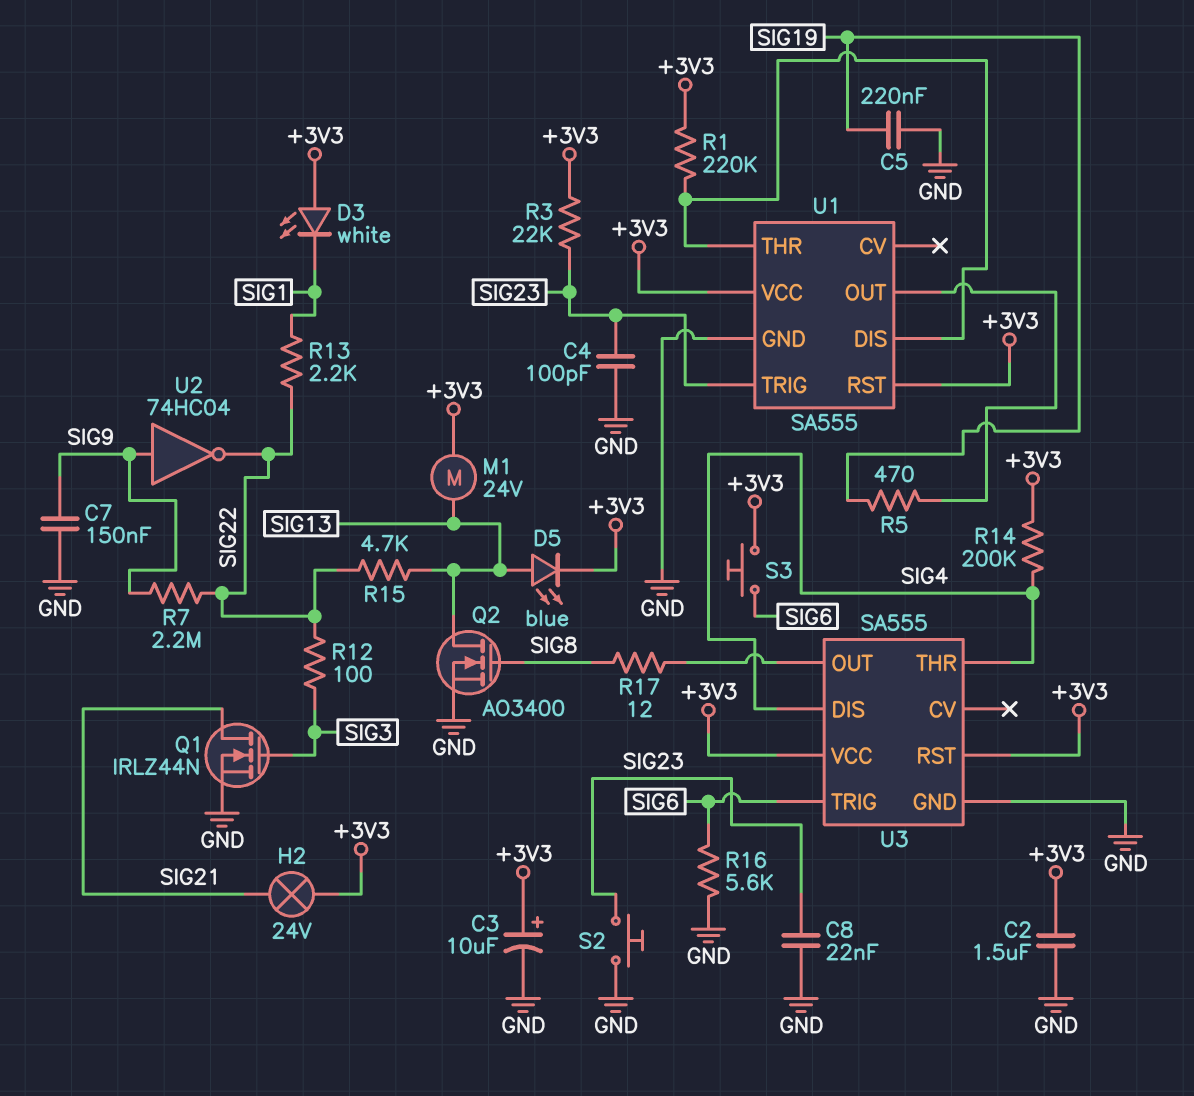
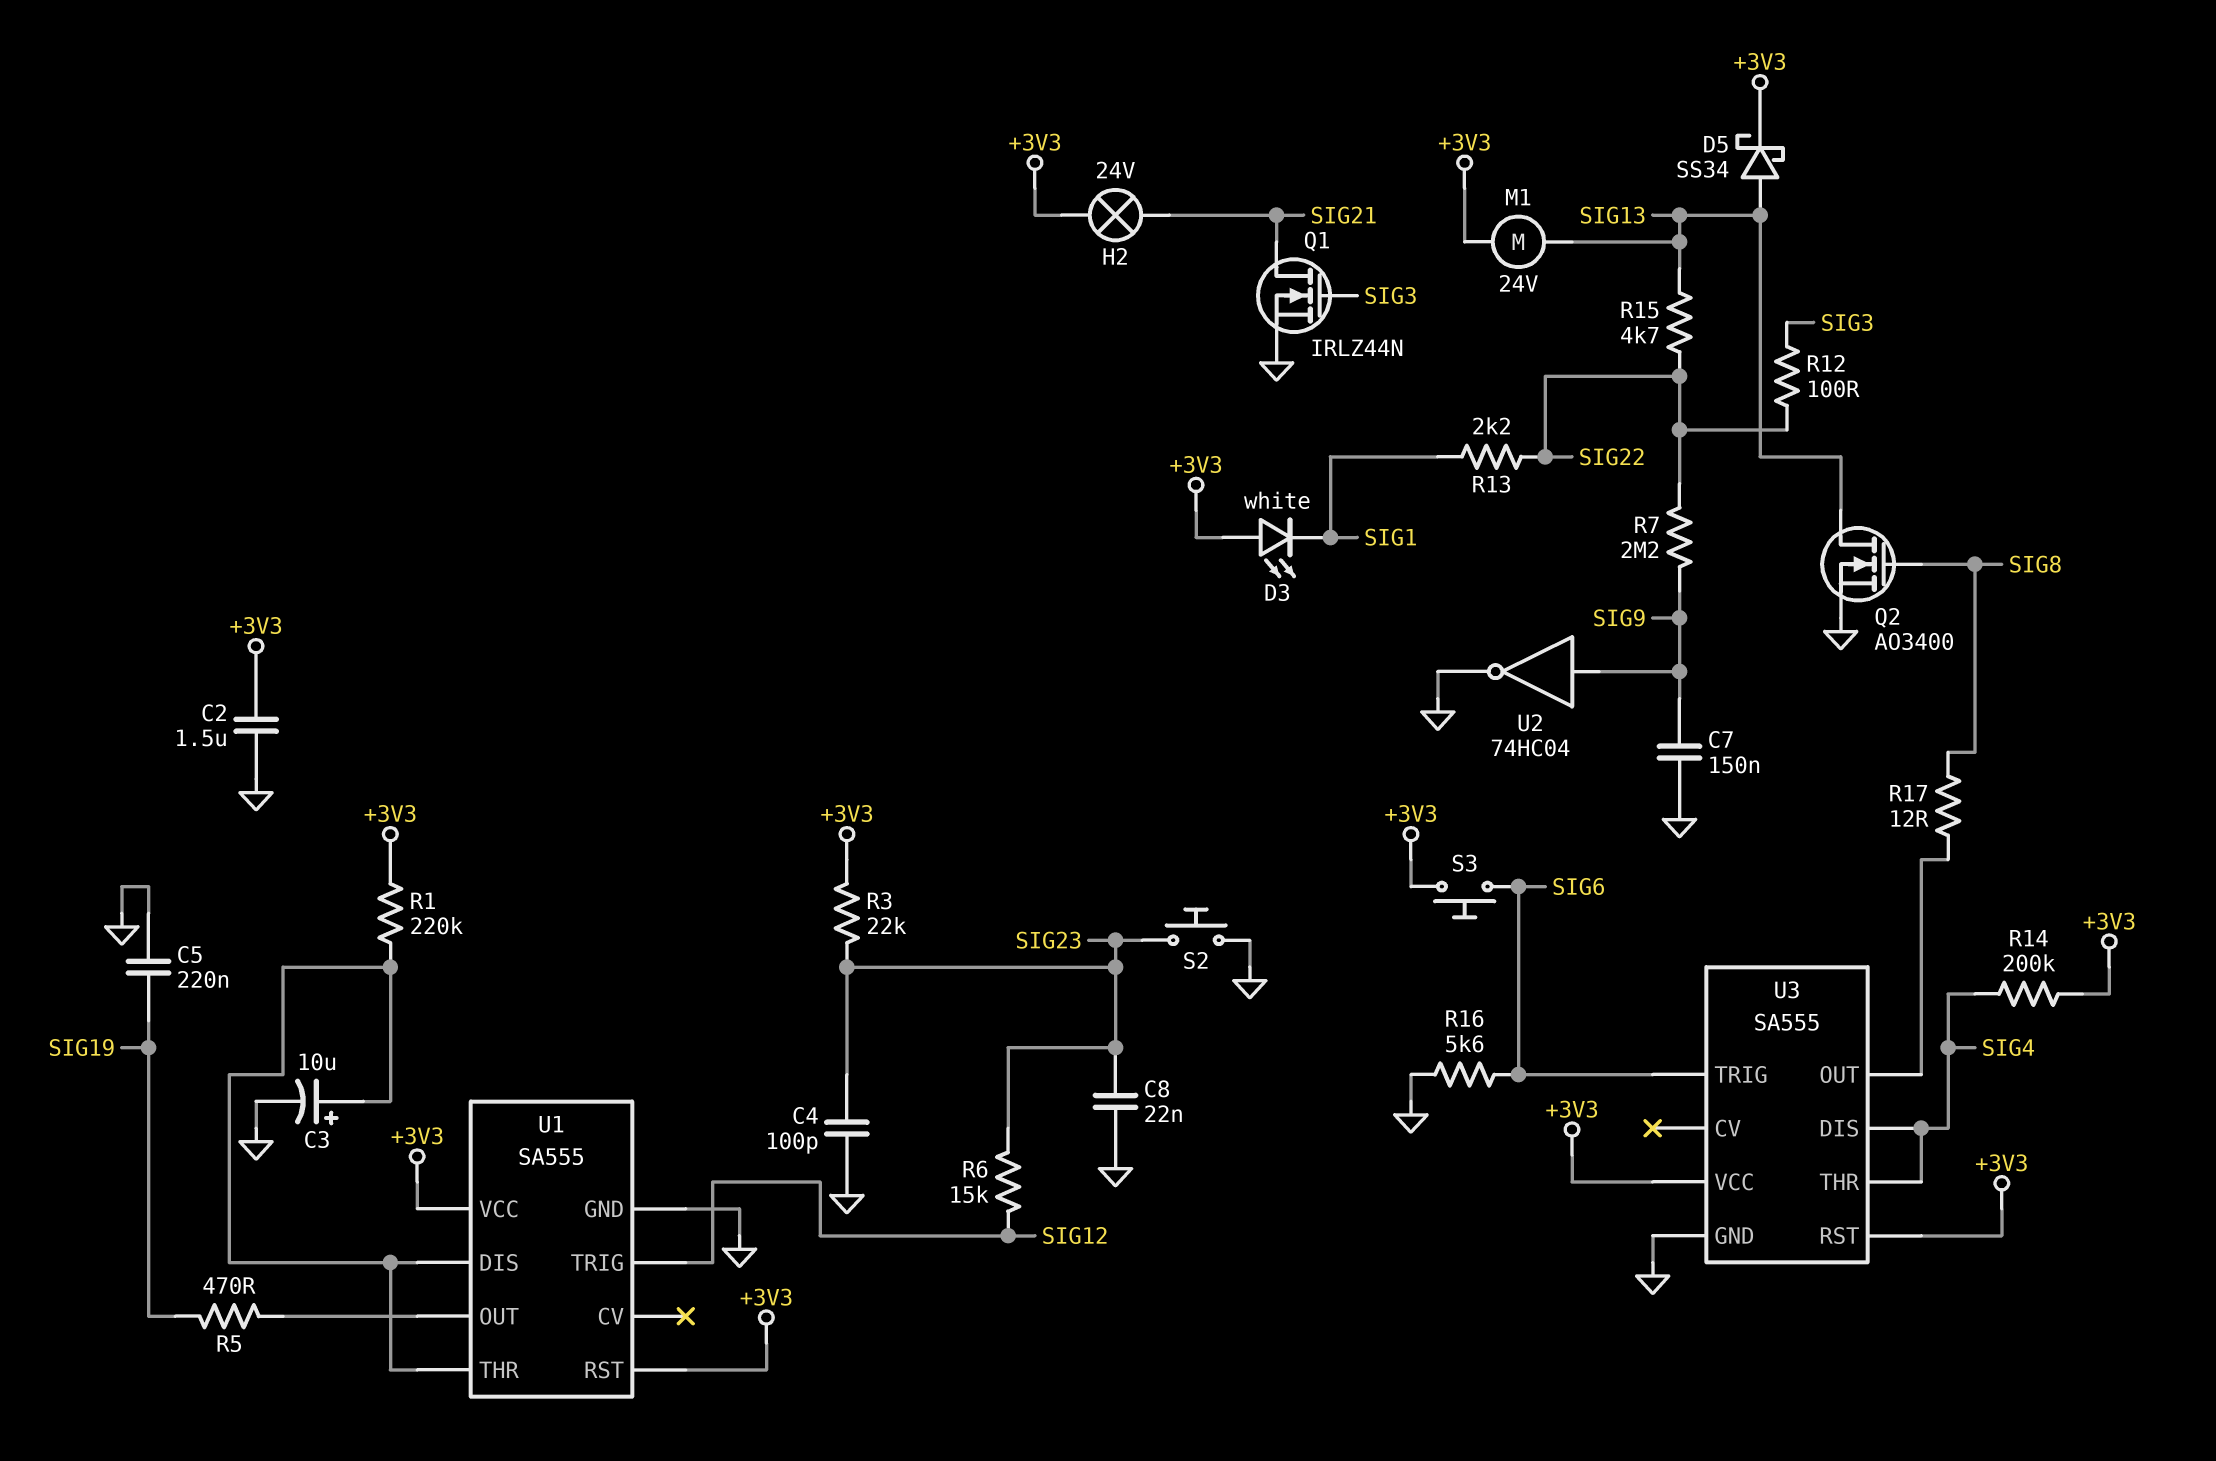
C3: 10uF (plus +3V3, minus GND) -> 10uF (plus U1/DIS, minus GND)
D5: LED blue (A SIG13, K +3V3) -> schottky SS34 (A SIG13, K +3V3)
R6: none -> 15k (SIG12, SIG23)
U1 pin TRIG: SIG23 -> SIG12
U2: NOT 74HC04 (in SIG9, out SIG22) -> NOT 74HC04 (in SIG9, out GND)

